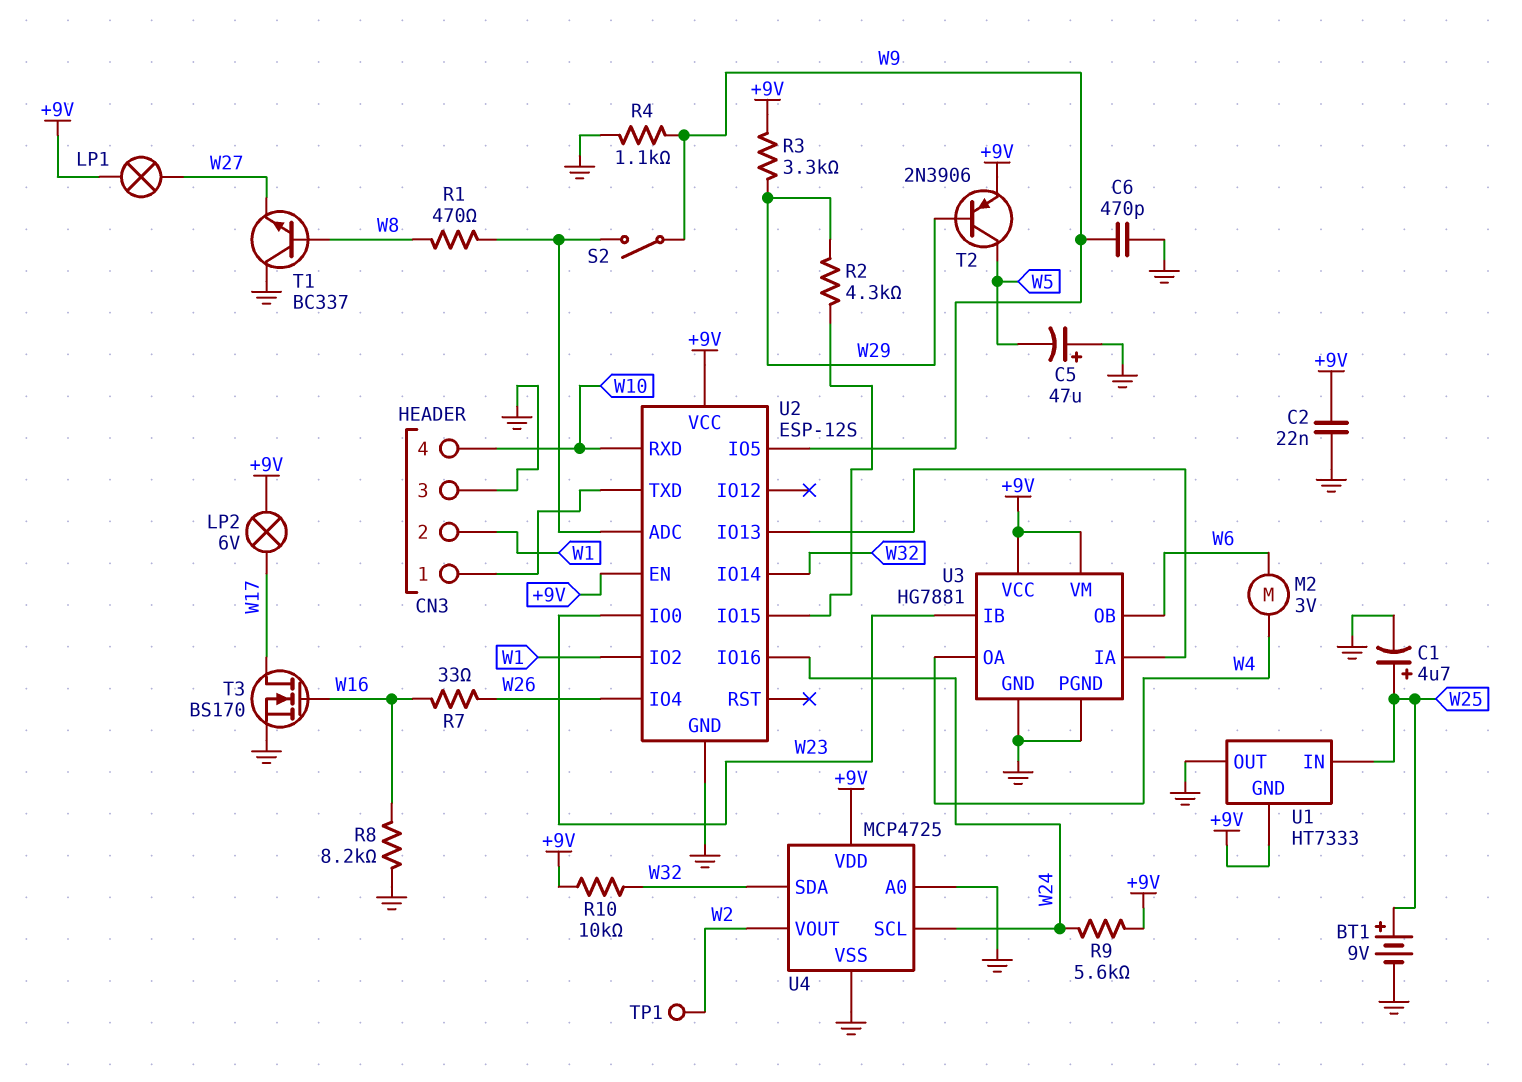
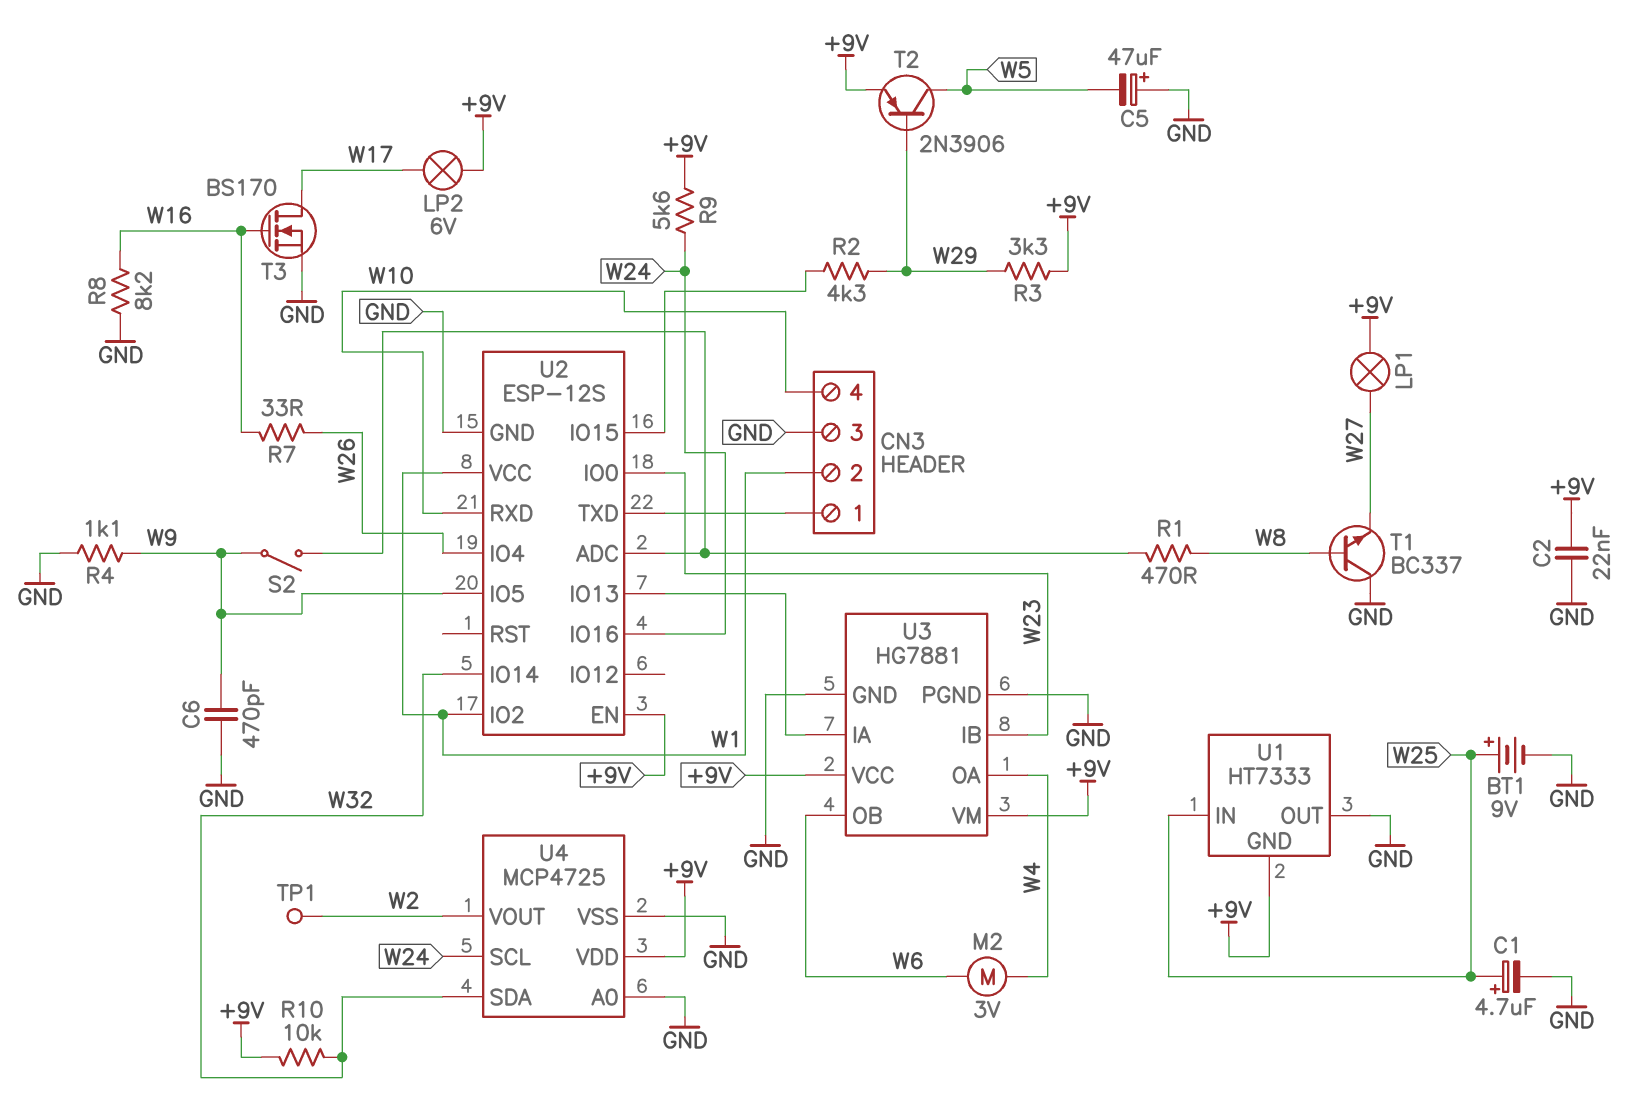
U2 pin VCC: +9V -> W1

